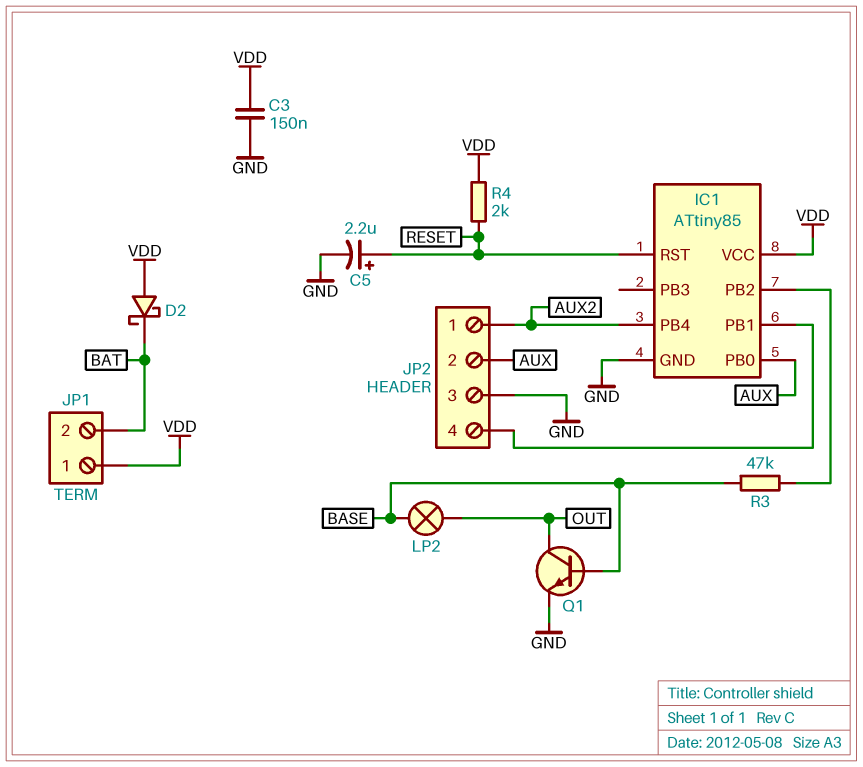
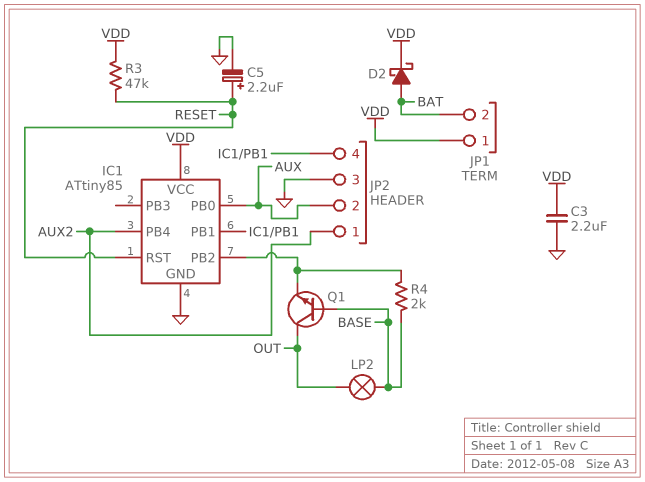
C3: 150nF (GND, VDD) -> 2.2uF (GND, VDD)
D2: schottky (A VDD, K BAT) -> schottky (A BAT, K VDD)
Q1: NPN (B BASE, C OUT, E GND) -> NPN (B BASE, C OUT, E IC1/PB2)
R3: 47k (BASE, IC1/PB2) -> 47k (RESET, VDD)
R4: 2k (RESET, VDD) -> 2k (BASE, IC1/PB2)

